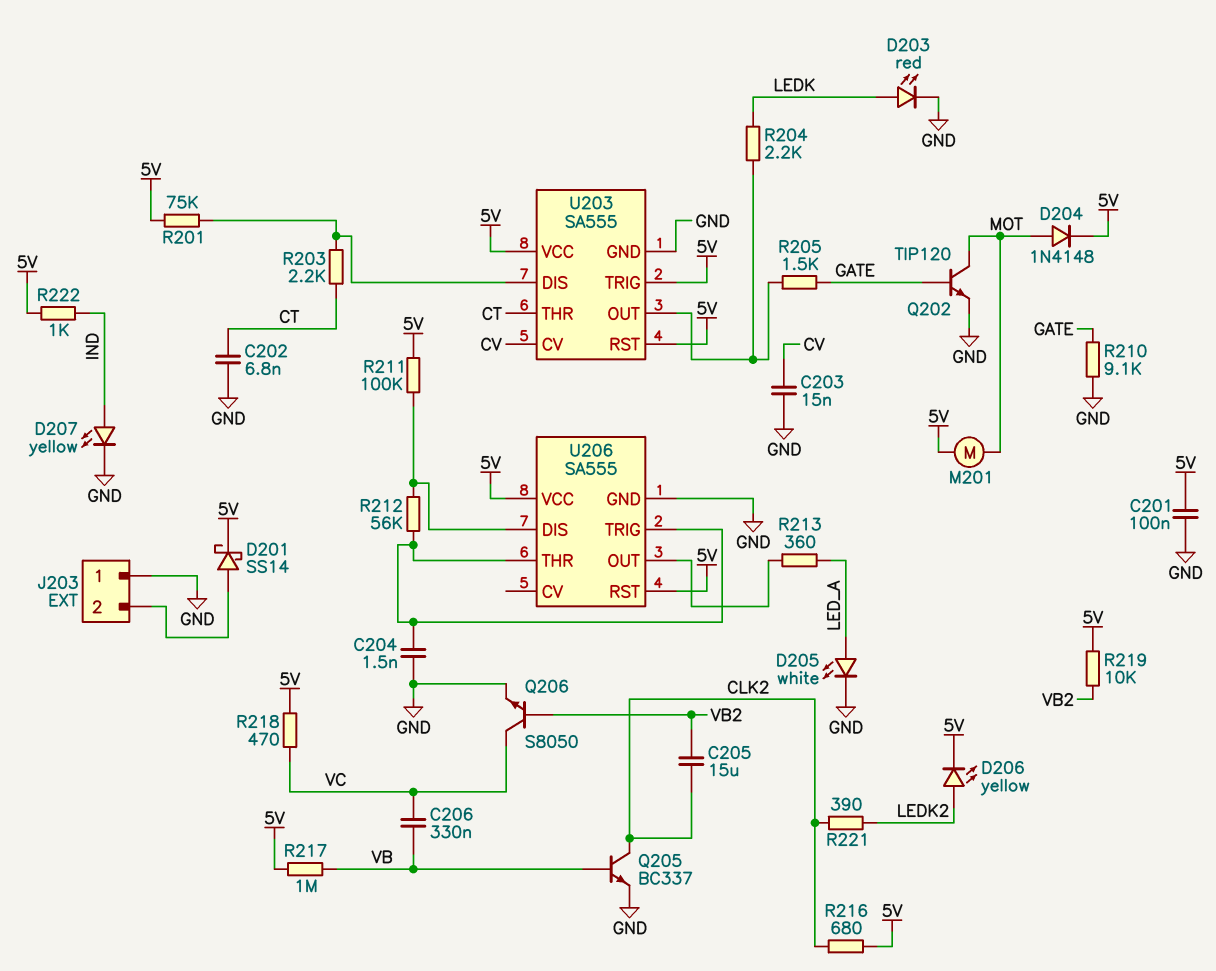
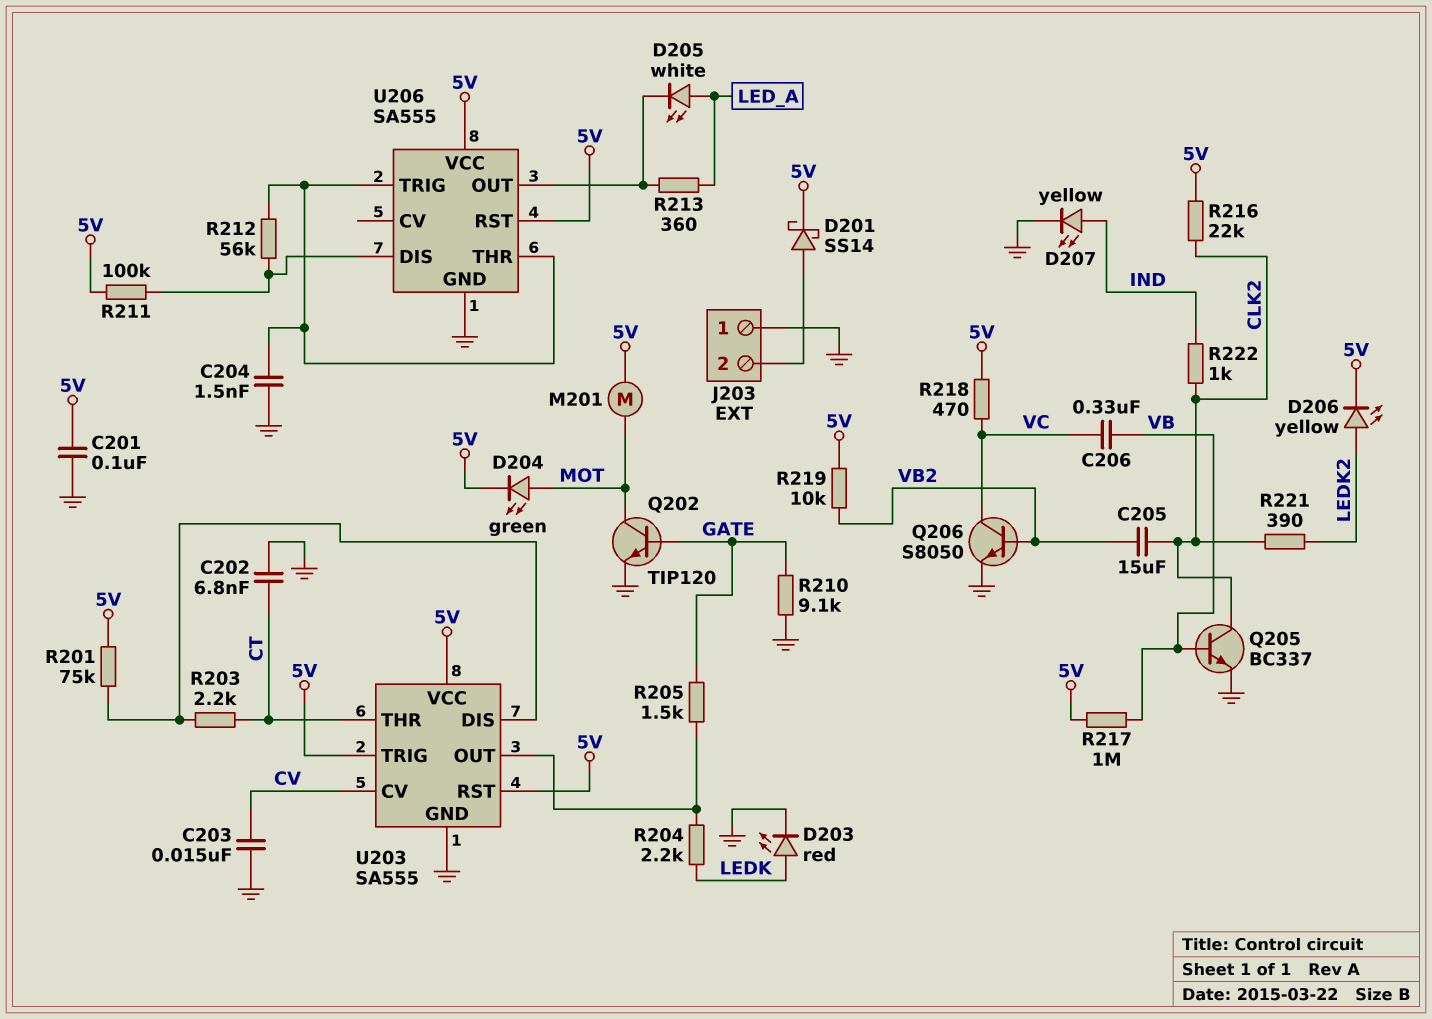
D204: diode 1N4148 (A MOT, K 5V) -> LED green (A MOT, K 5V)
D205: LED white (A LED_A, K GND) -> LED white (A LED_A, K U206/OUT)
R216: 680 (5V, CLK2) -> 22k (5V, CLK2)
R222: 1k (5V, IND) -> 1k (CLK2, IND)

